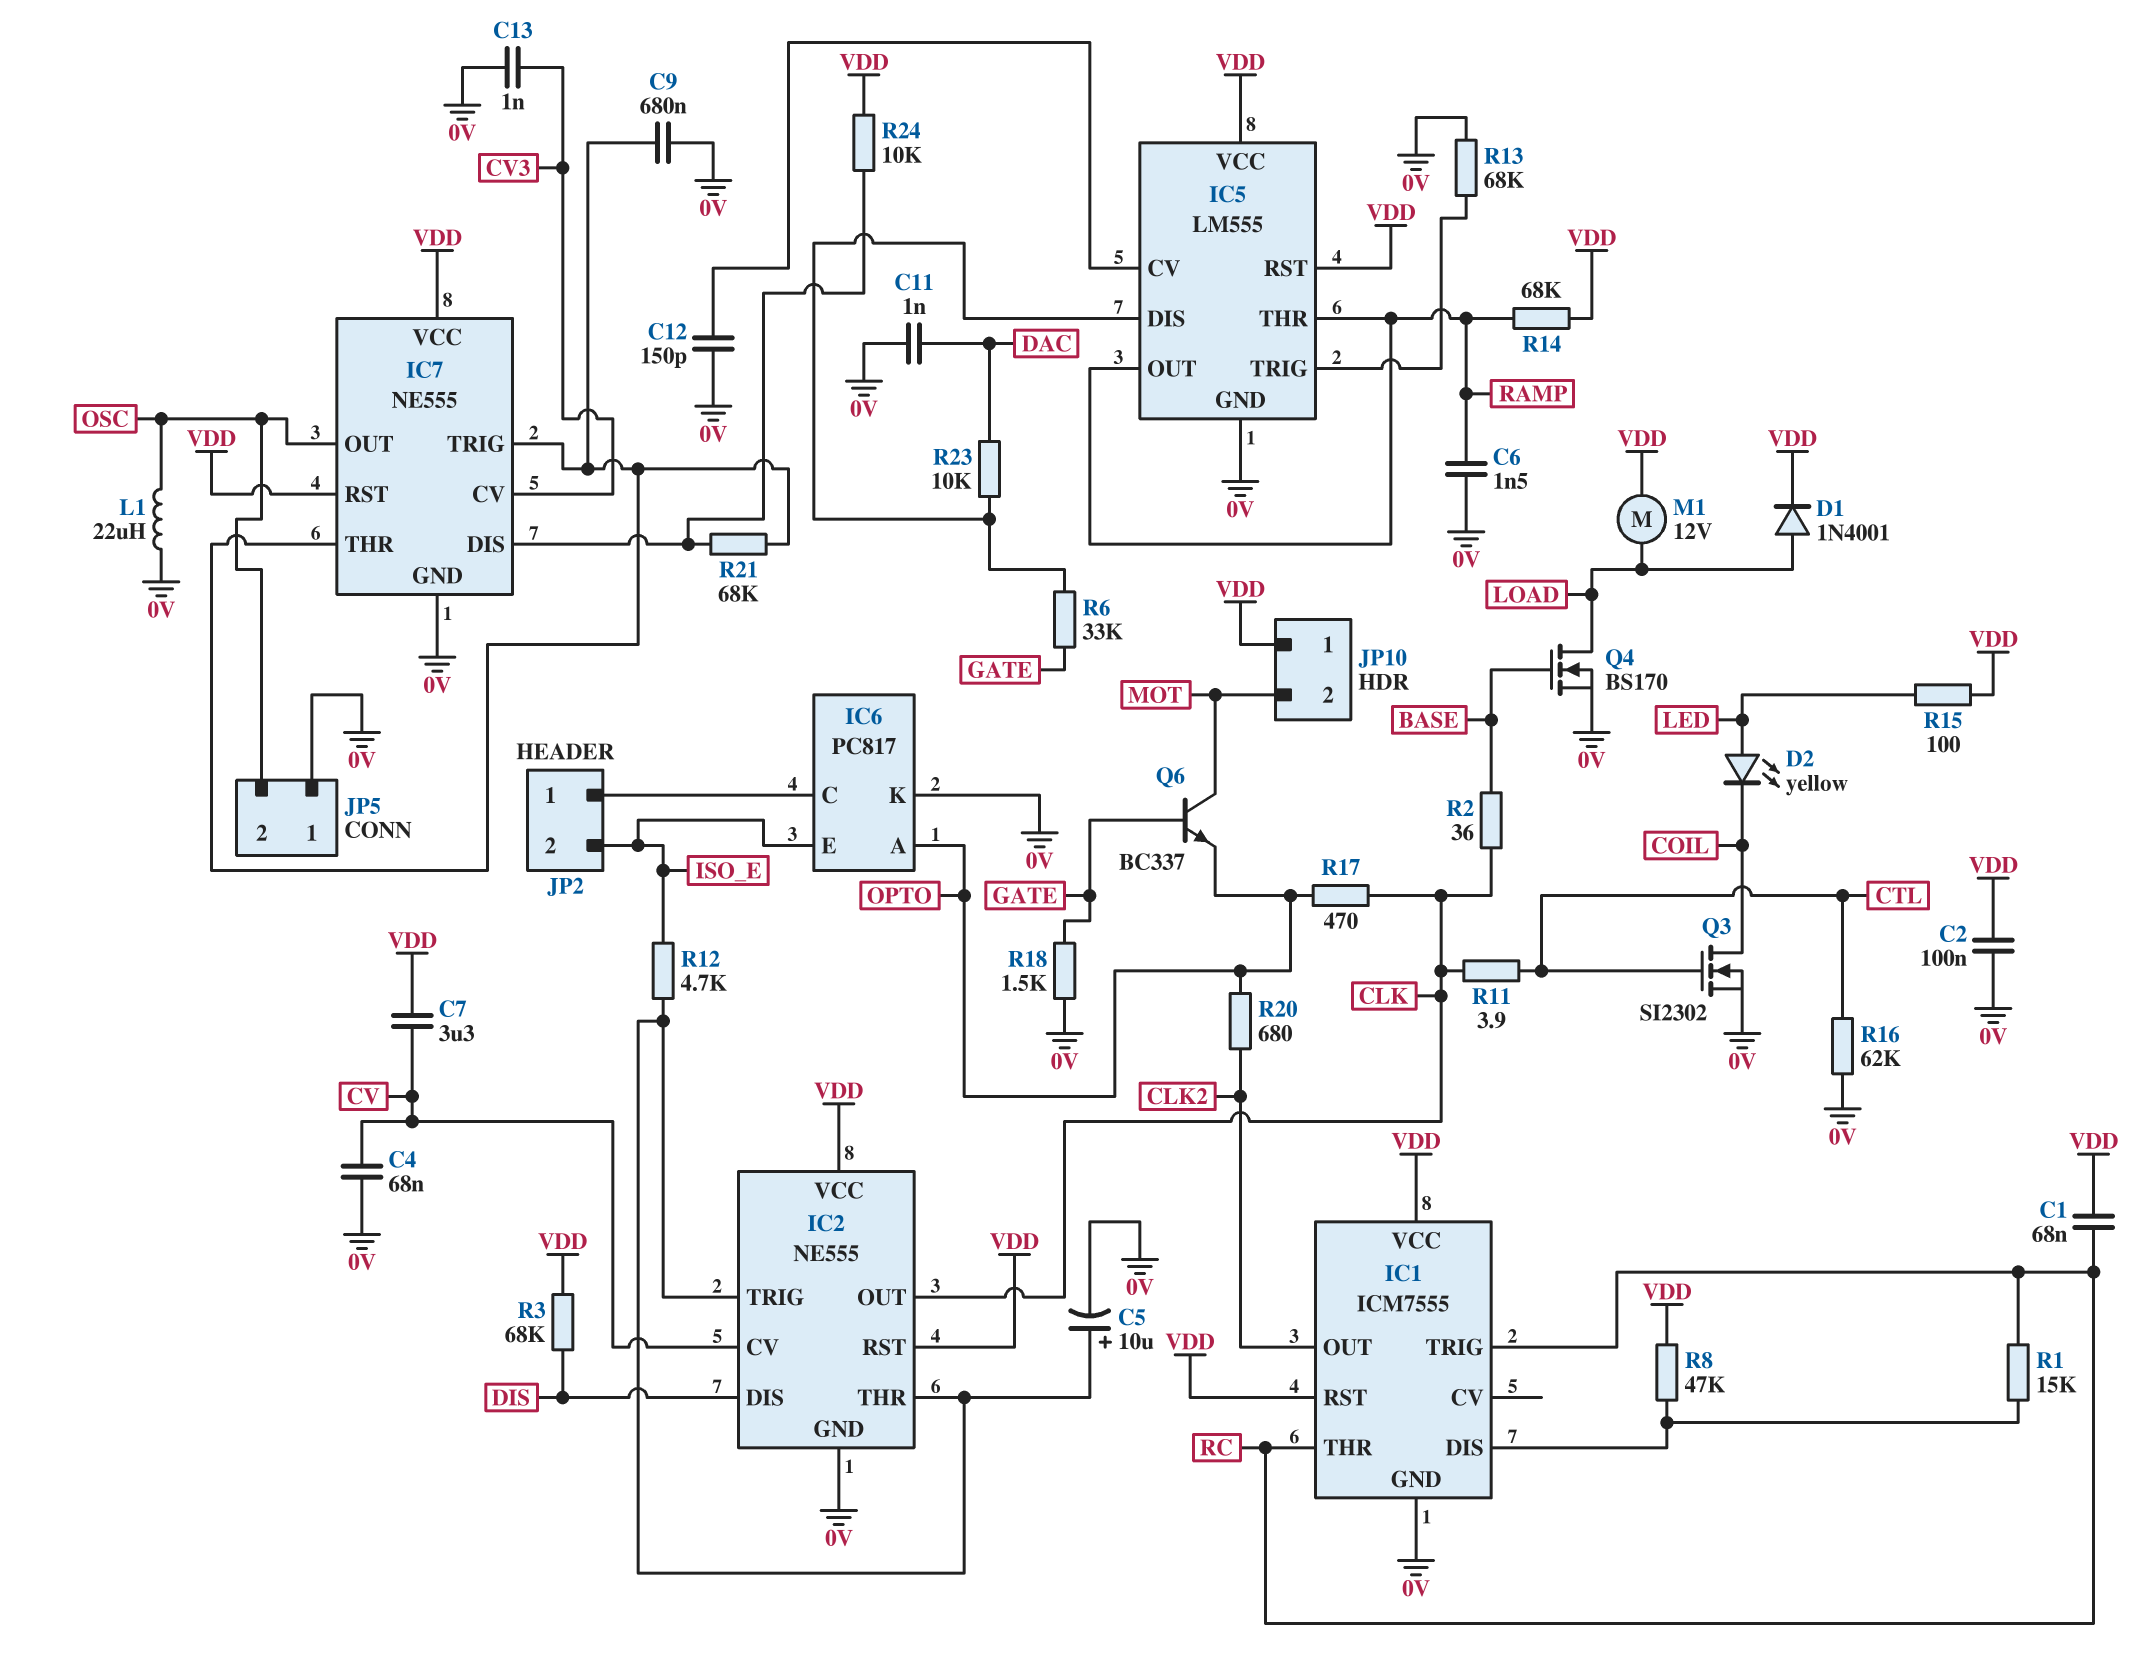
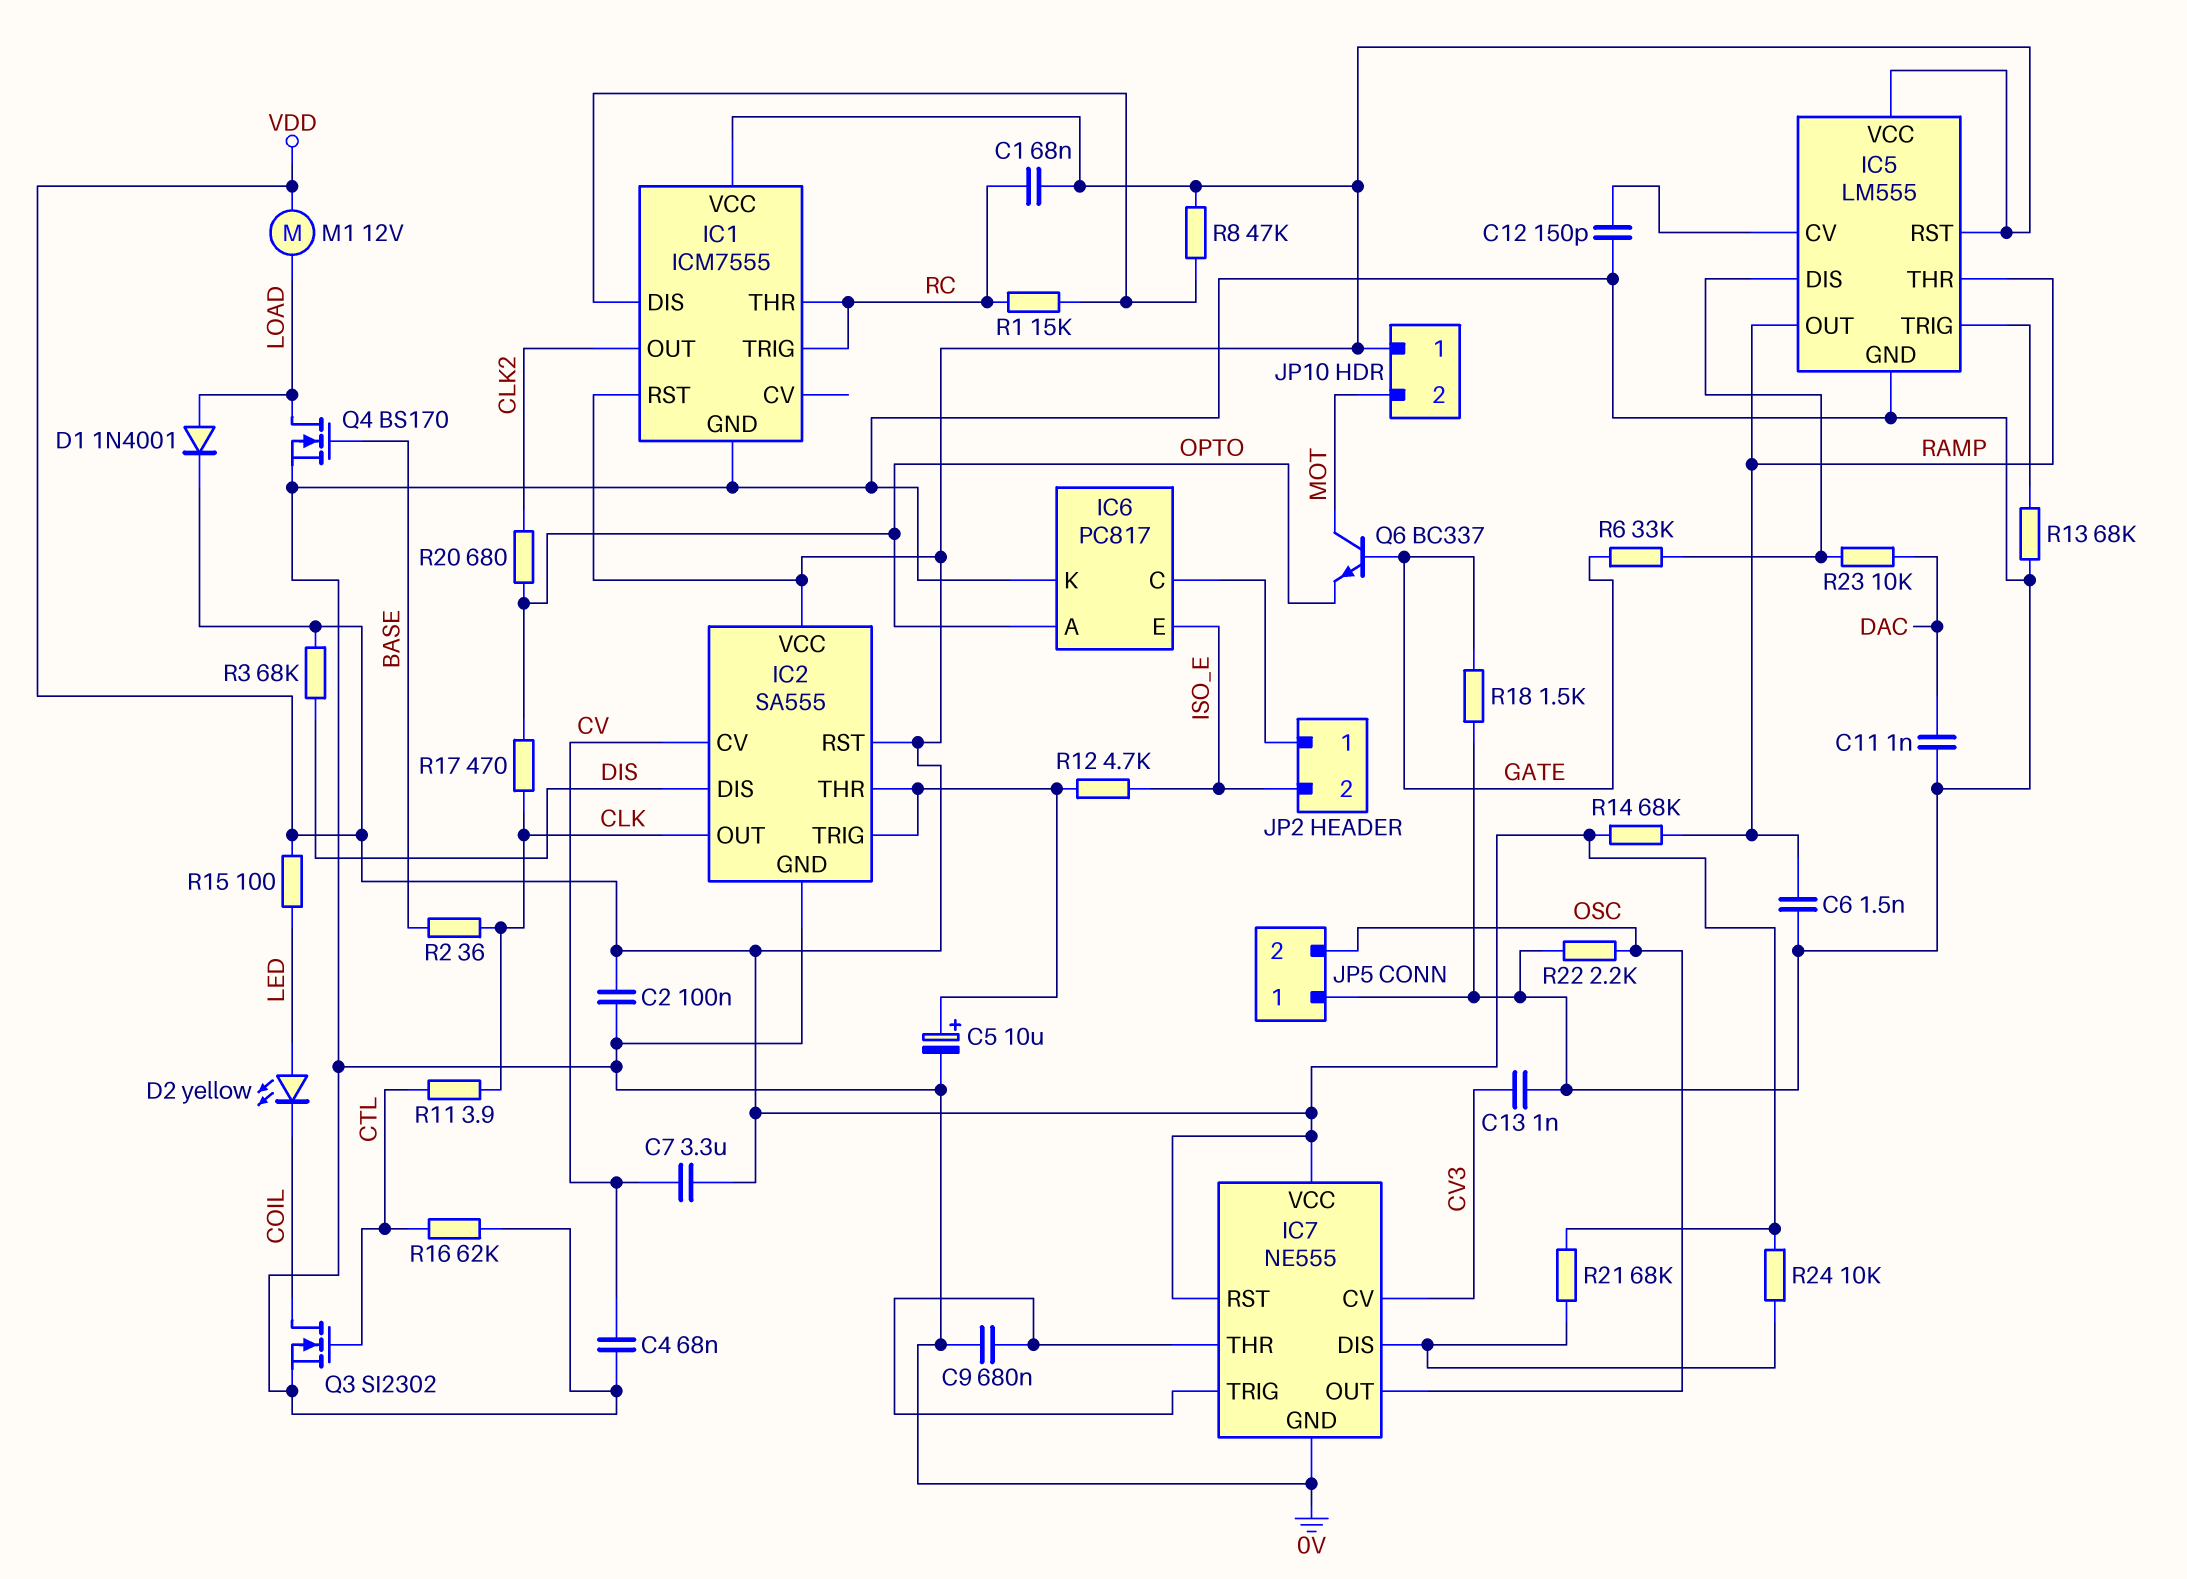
IC2: NE555 -> SA555
L1: 22uH (0V, OSC) -> none
R21: 68k (IC7/DIS, IC7/THR) -> 68k (IC7/DIS, VDD)
R22: none -> 2.2k (0V, OSC)

